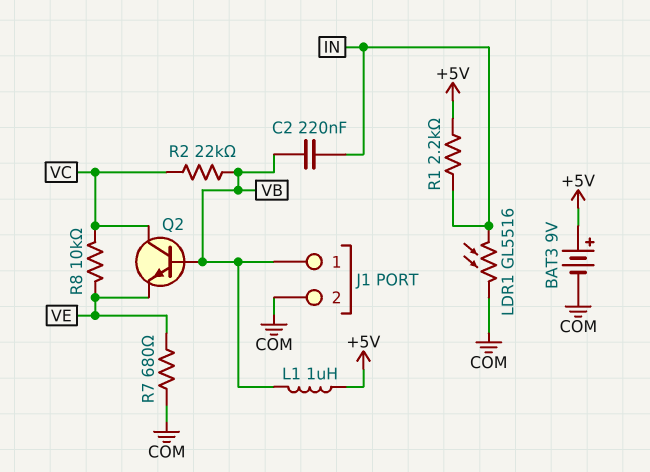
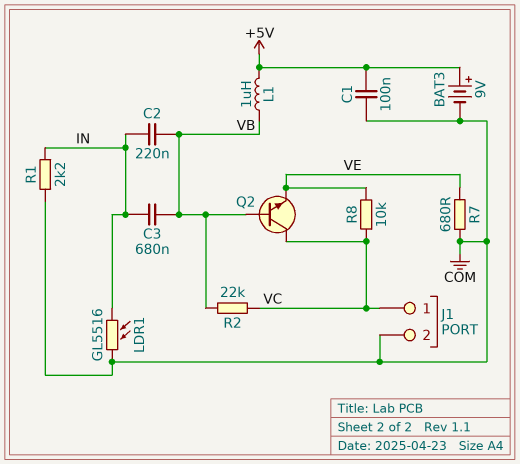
C1: none -> 100nF (+5V, COM)
C3: none -> 680nF (IN, VB)
J1 pin 1: VB -> VC
R1: 2.2k (+5V, IN) -> 2.2k (COM, IN)

